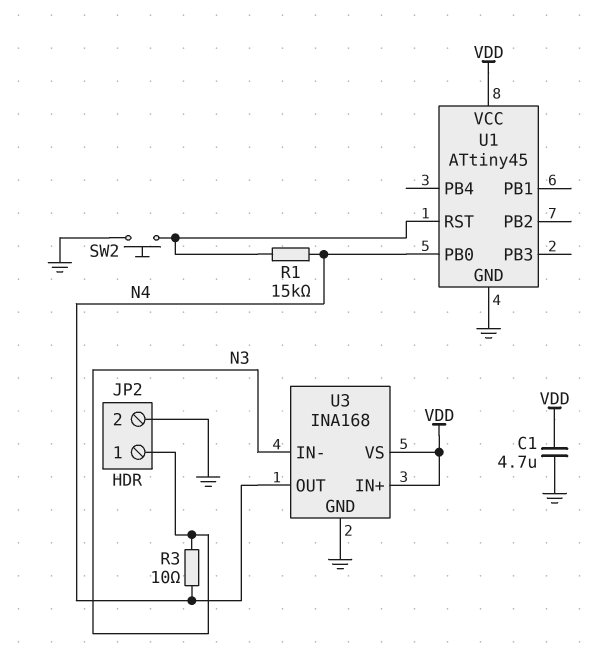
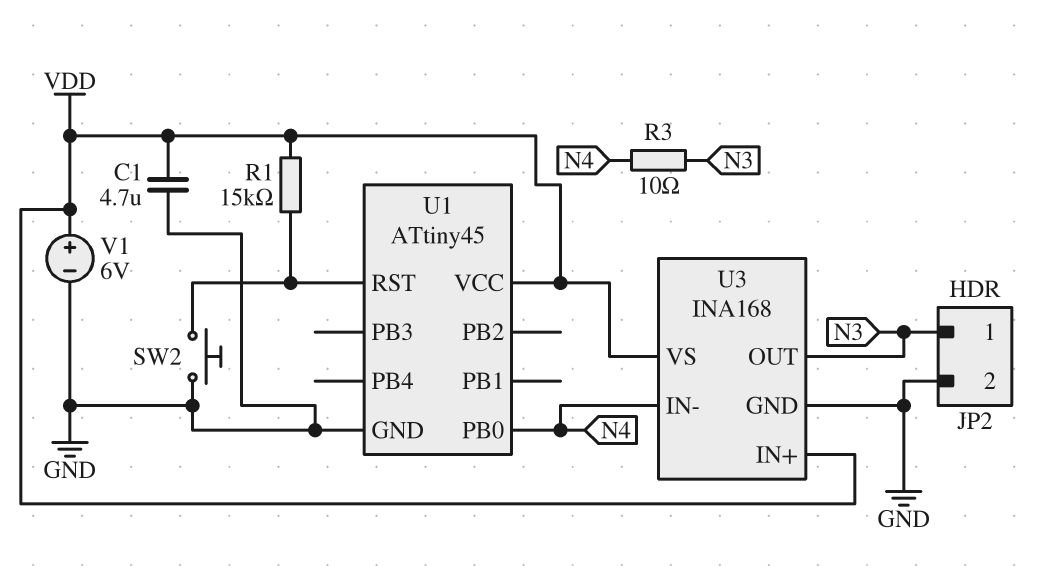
R1: 15k (N4, U1/RST) -> 15k (U1/RST, VDD)
U3 pin IN-: N3 -> N4
U3 pin OUT: N4 -> N3
V1: none -> 6V (plus VDD, minus GND)

